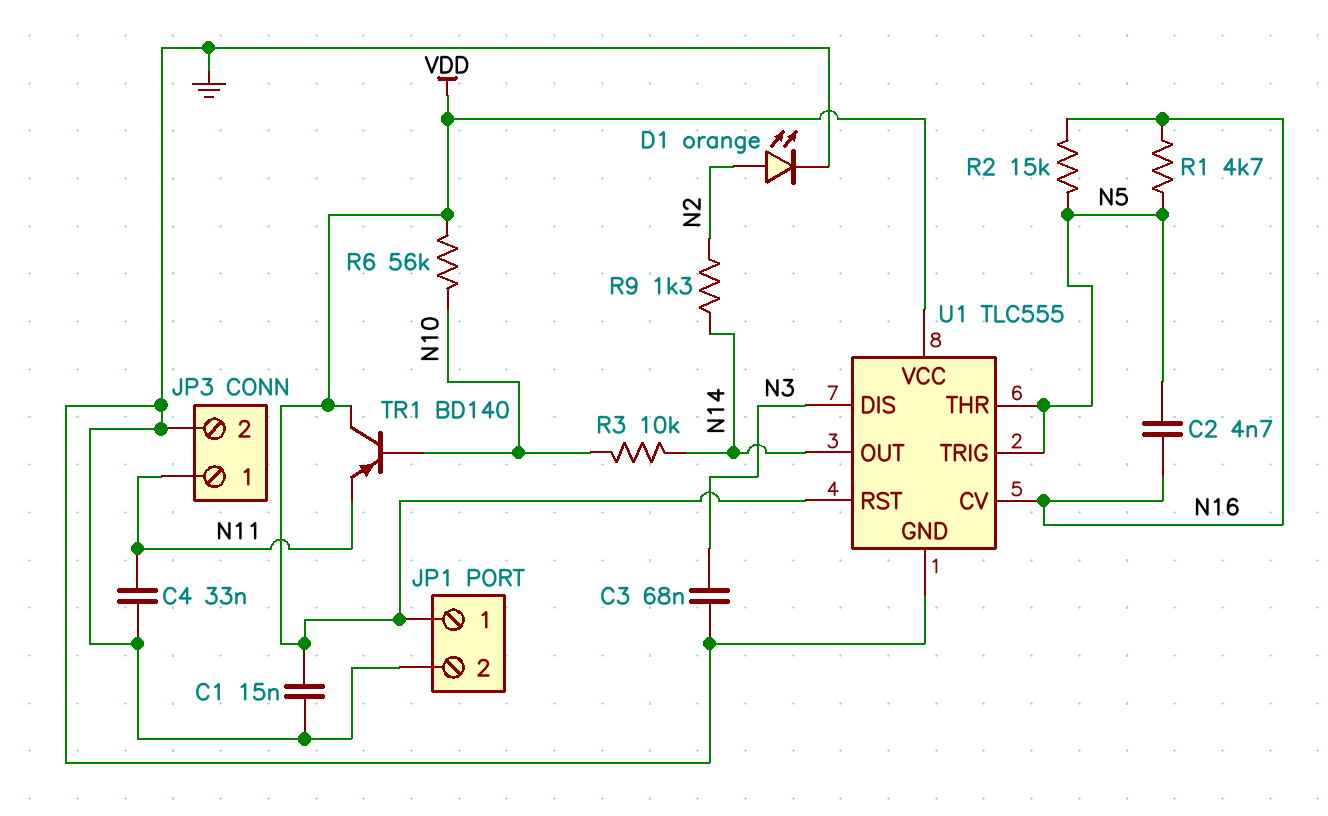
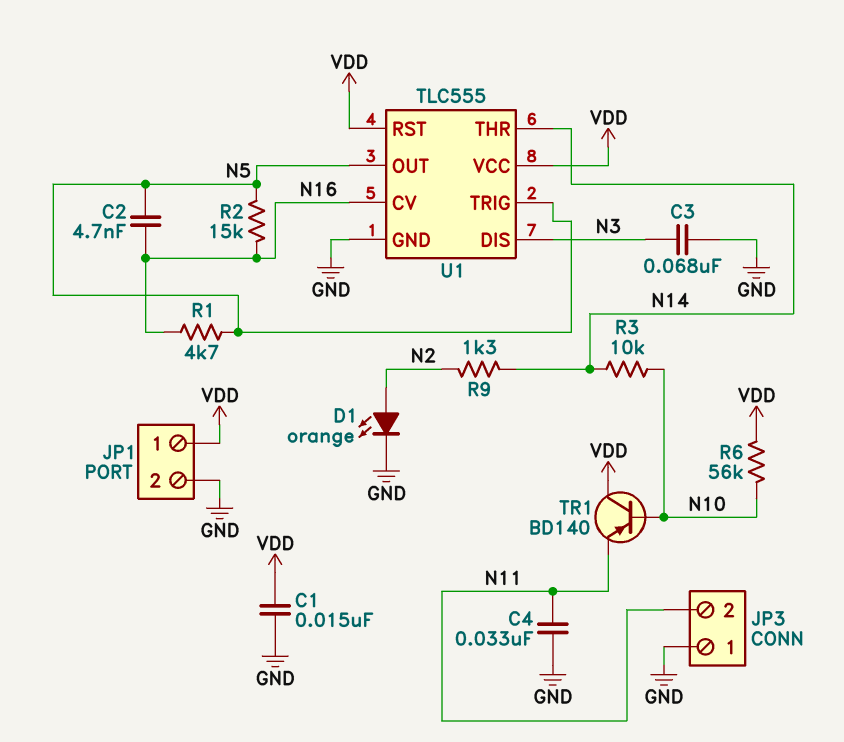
JP3 pin 1: N11 -> GND
JP3 pin 2: GND -> N11
U1 pin OUT: N14 -> N5
U1 pin THR: N5 -> N14

